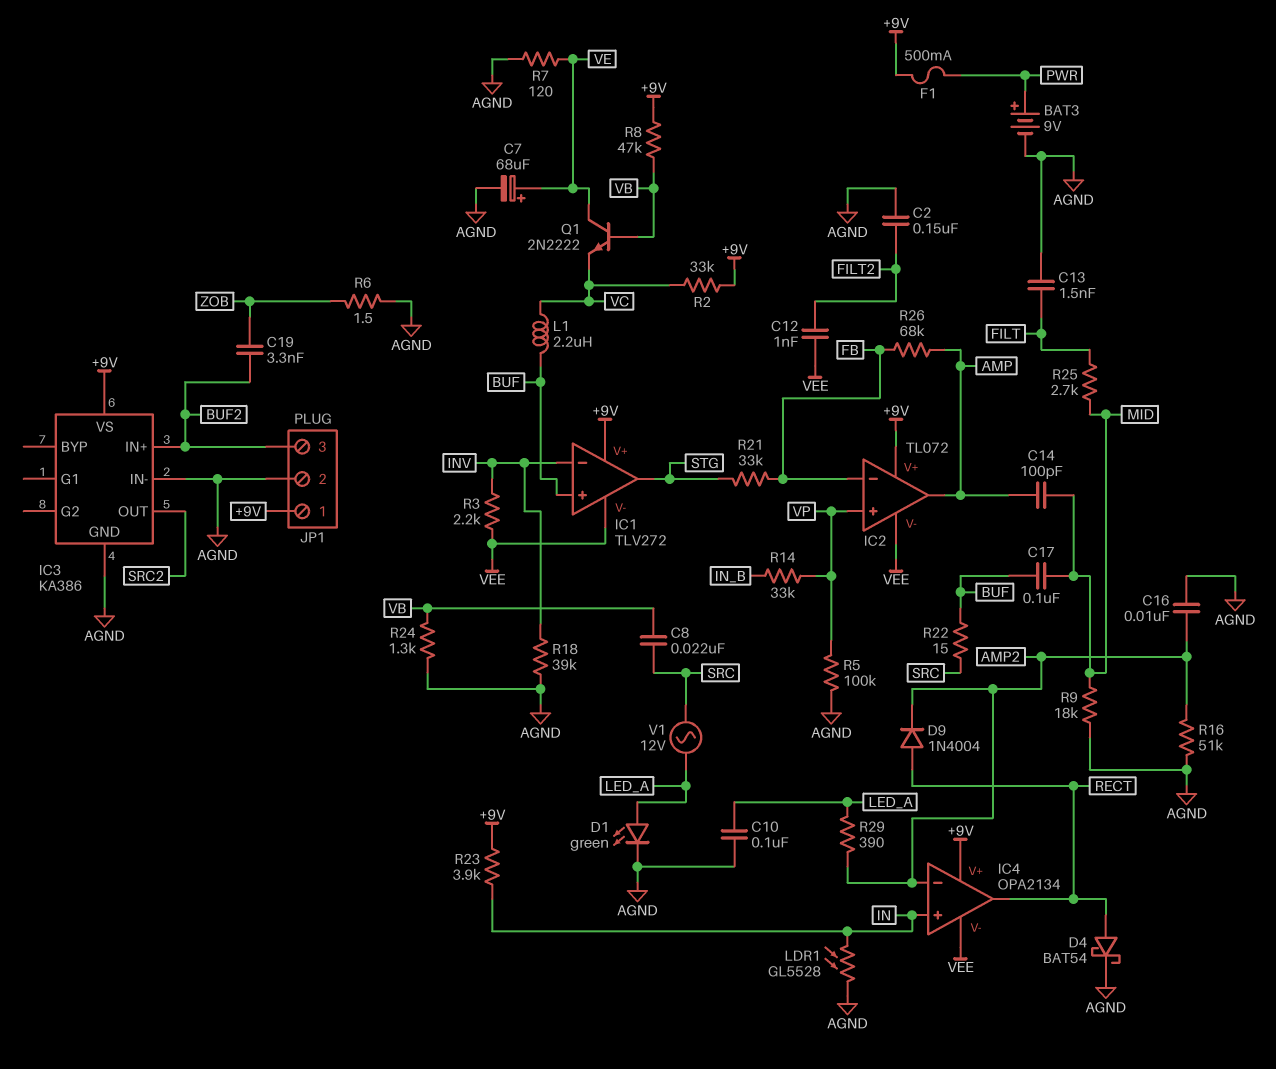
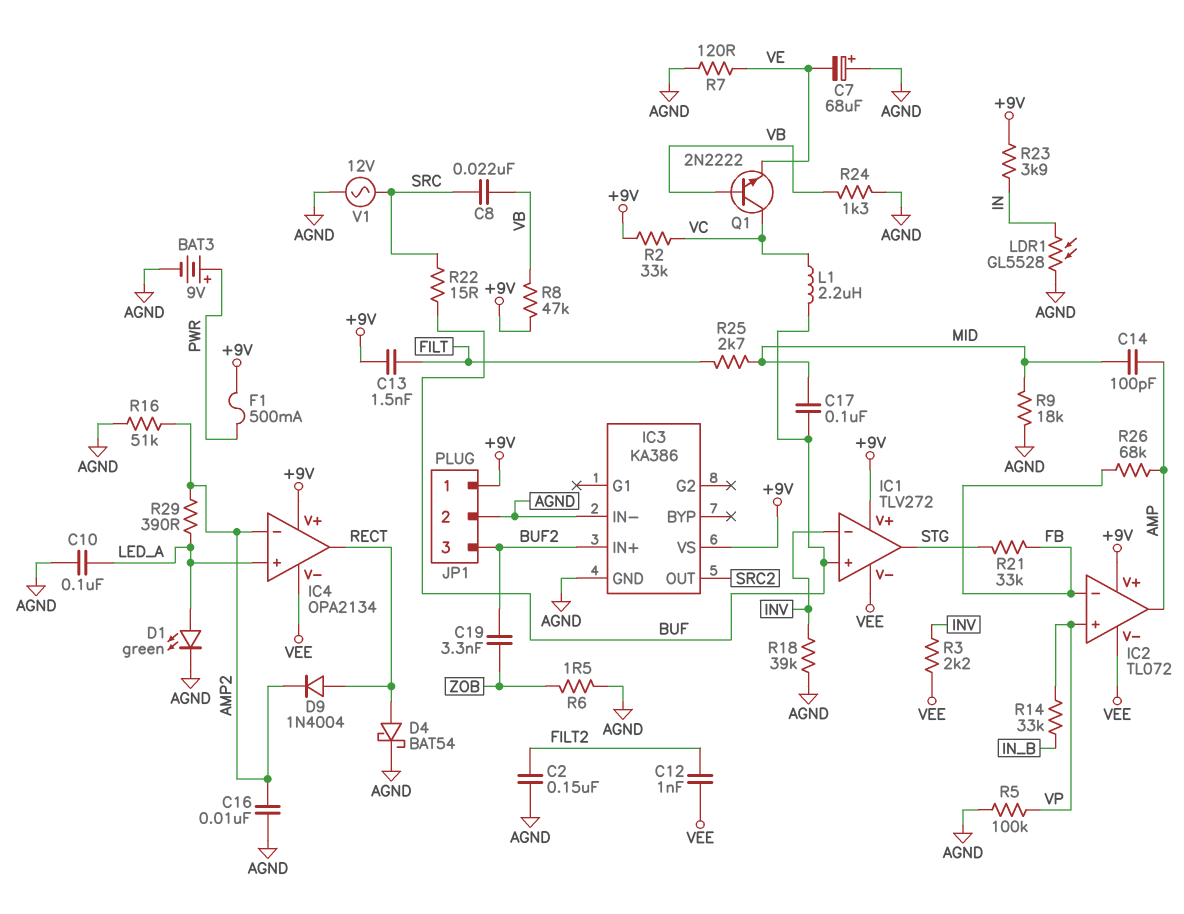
C7: 68uF (plus VE, minus AGND) -> 68uF (plus AGND, minus VE)
C13: 1.5nF (AGND, FILT) -> 1.5nF (+9V, FILT)
IC4 pin in+: IN -> LED_A
Q1: NPN 2N2222 (B VB, C VE, E VC) -> NPN 2N2222 (B VB, C VC, E VE)
V1: AC 12V (LED_A, SRC) -> AC 12V (AGND, SRC)

